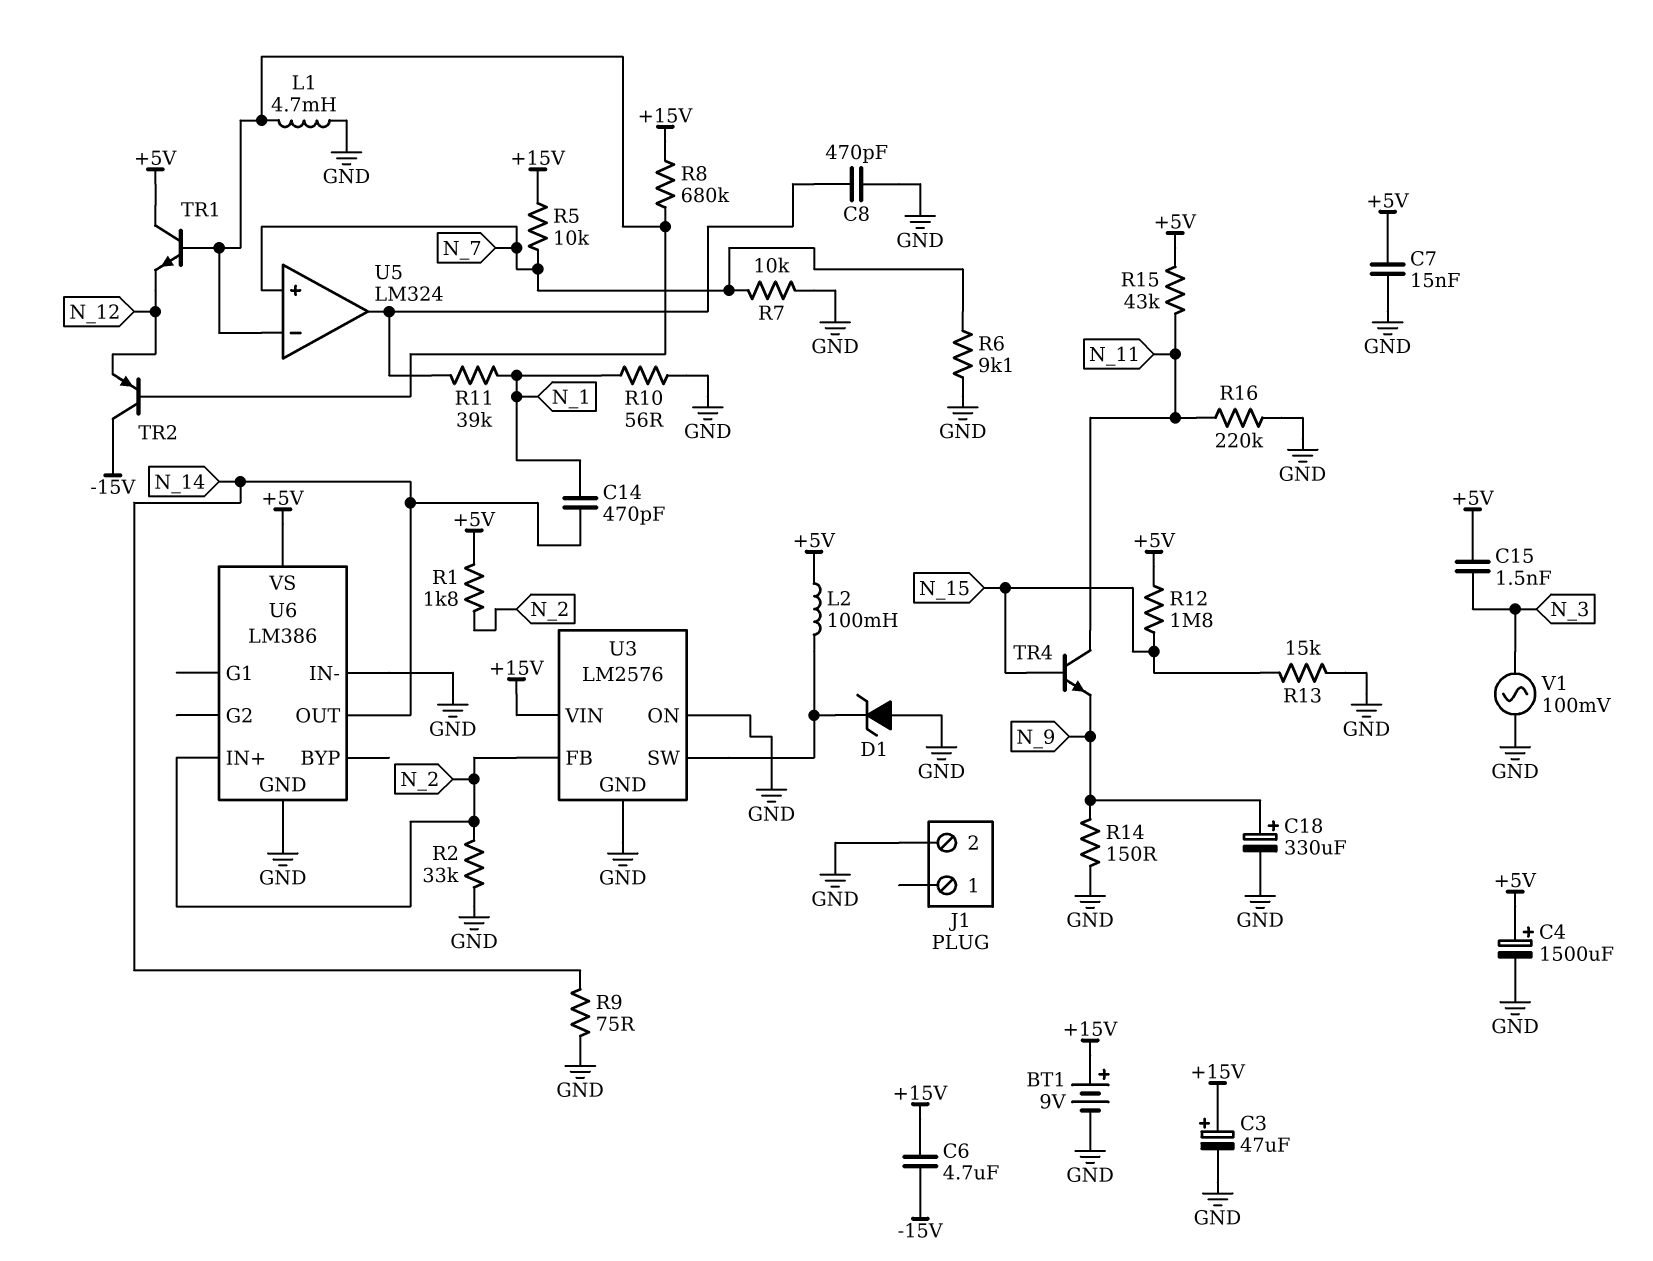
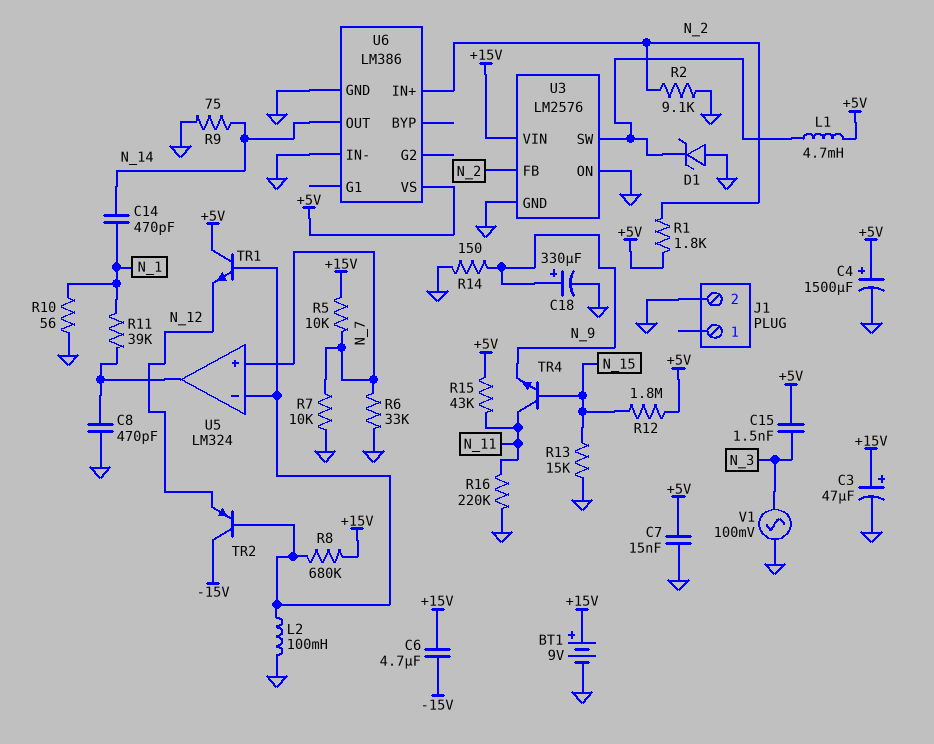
L1: 4.7mH (GND, U5/in-) -> 4.7mH (+5V, U3/SW)
L2: 100mH (+5V, U3/SW) -> 100mH (GND, U5/in-)
R2: 33k (GND, N_2) -> 9.1k (GND, N_2)
R6: 9.1k (GND, N_7) -> 33k (GND, N_7)

